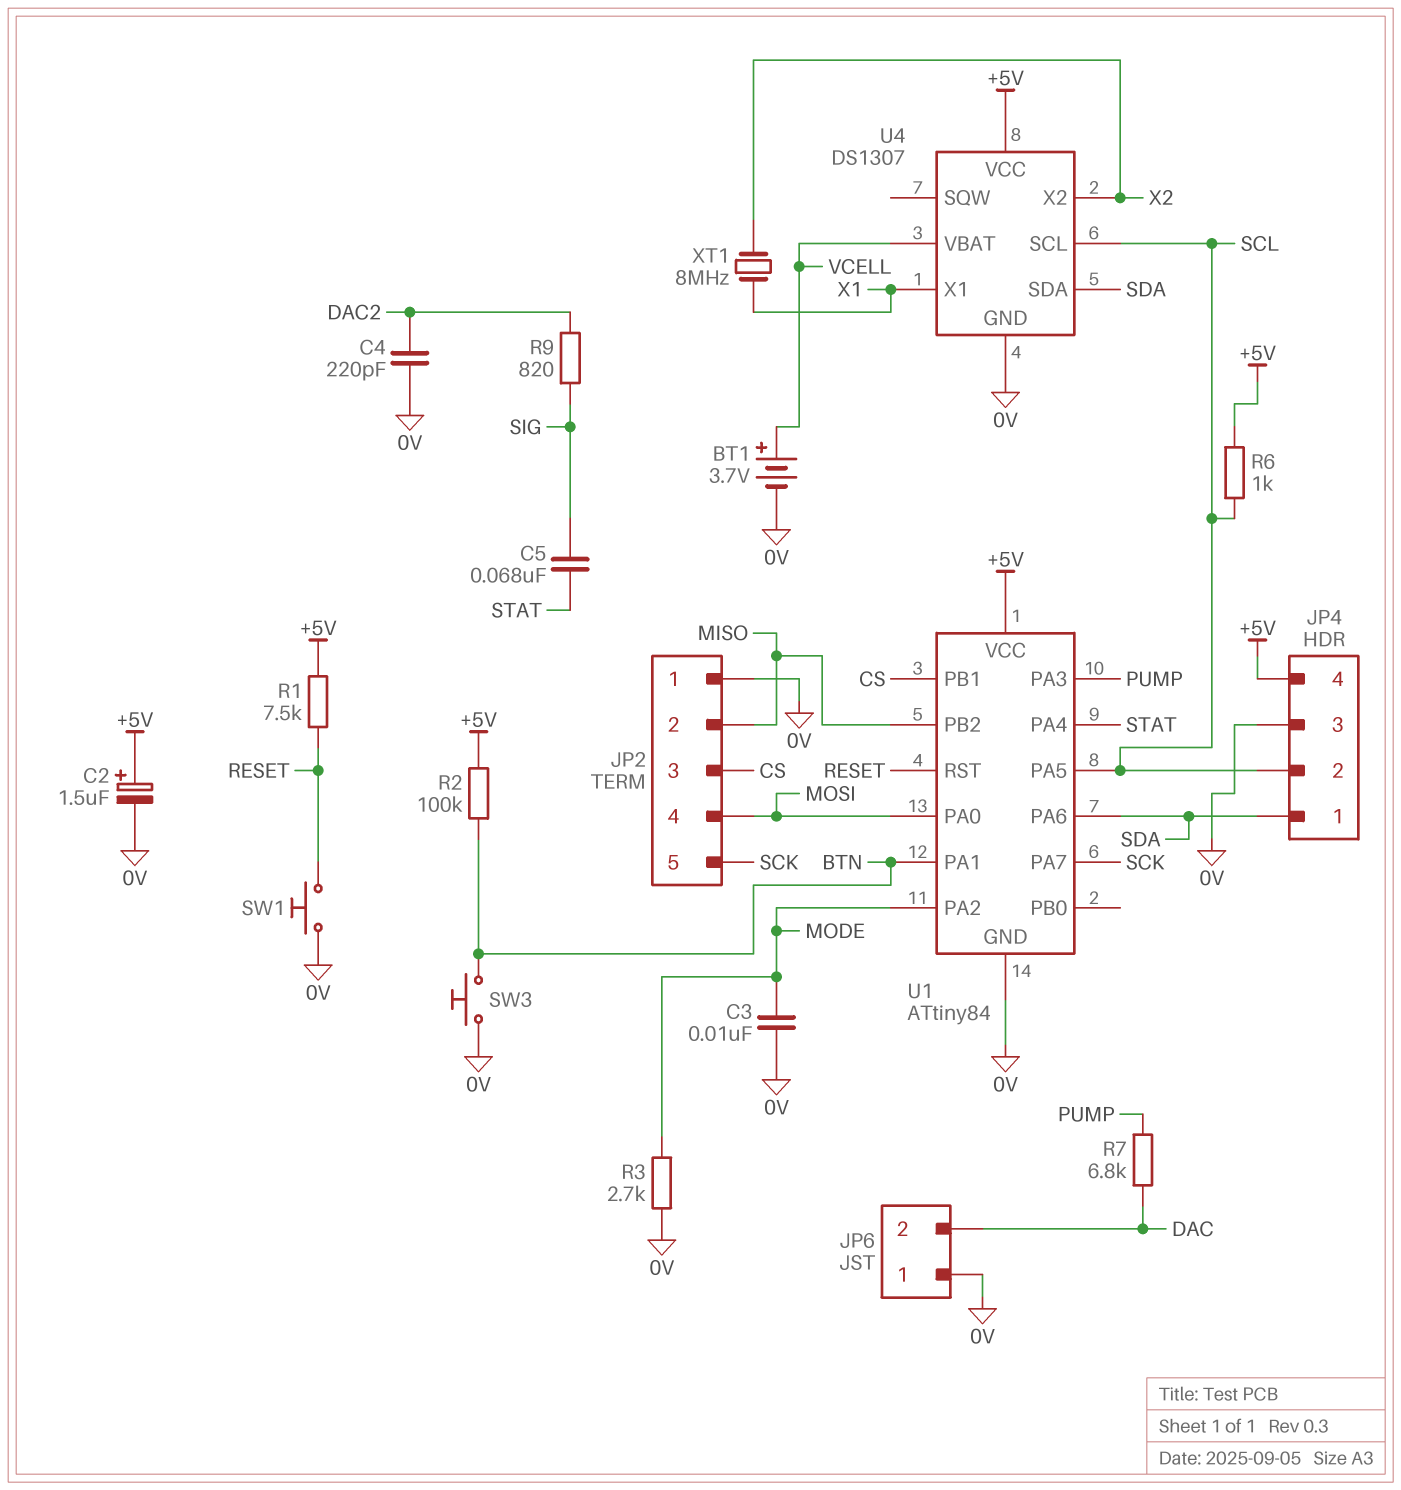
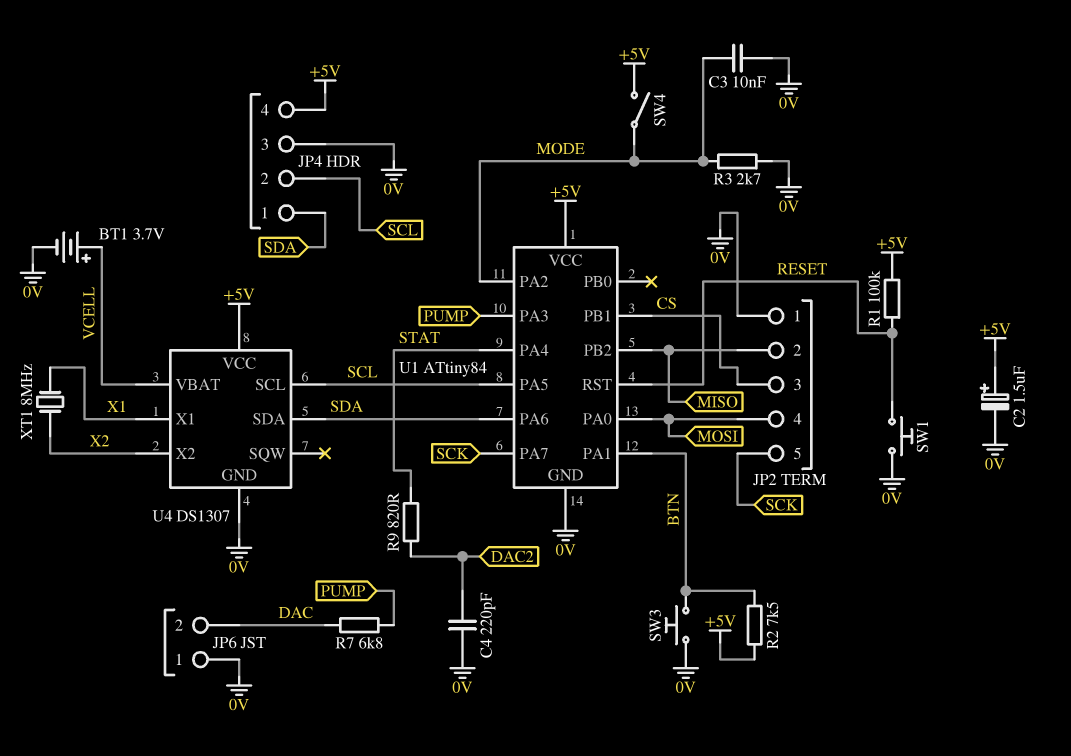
C5: 68nF (SIG, STAT) -> none
R1: 7.5k (+5V, RESET) -> 100k (+5V, RESET)
R2: 100k (+5V, BTN) -> 7.5k (+5V, BTN)
R6: 1k (+5V, SCL) -> none
R9: 820 (DAC2, SIG) -> 820 (DAC2, STAT)
SW4: none -> switch (+5V, MODE)

